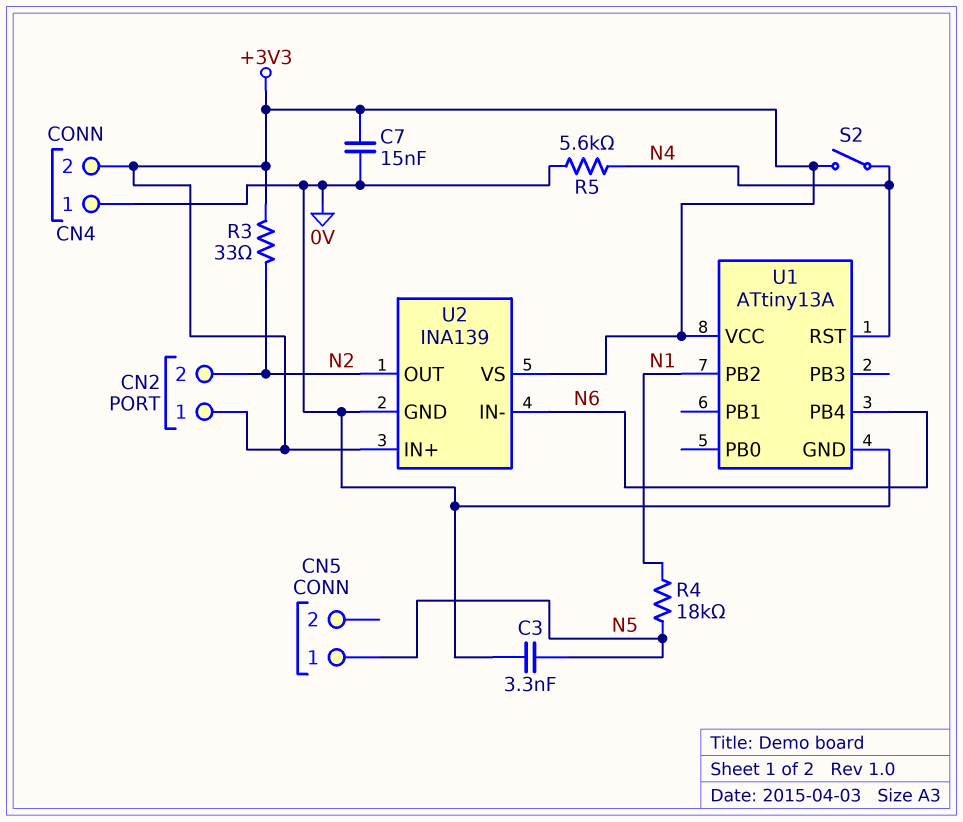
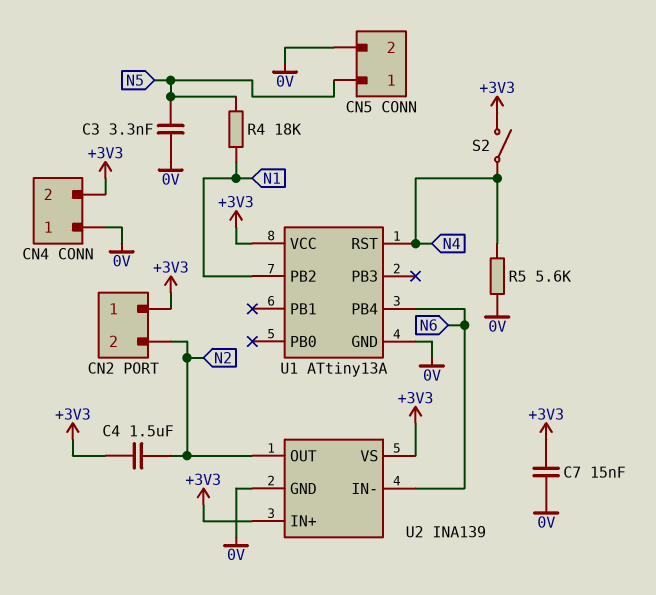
C4: none -> 1.5uF (+3V3, N2)
CN5 pin 2: none -> 0V
R3: 33 (+3V3, N2) -> none

